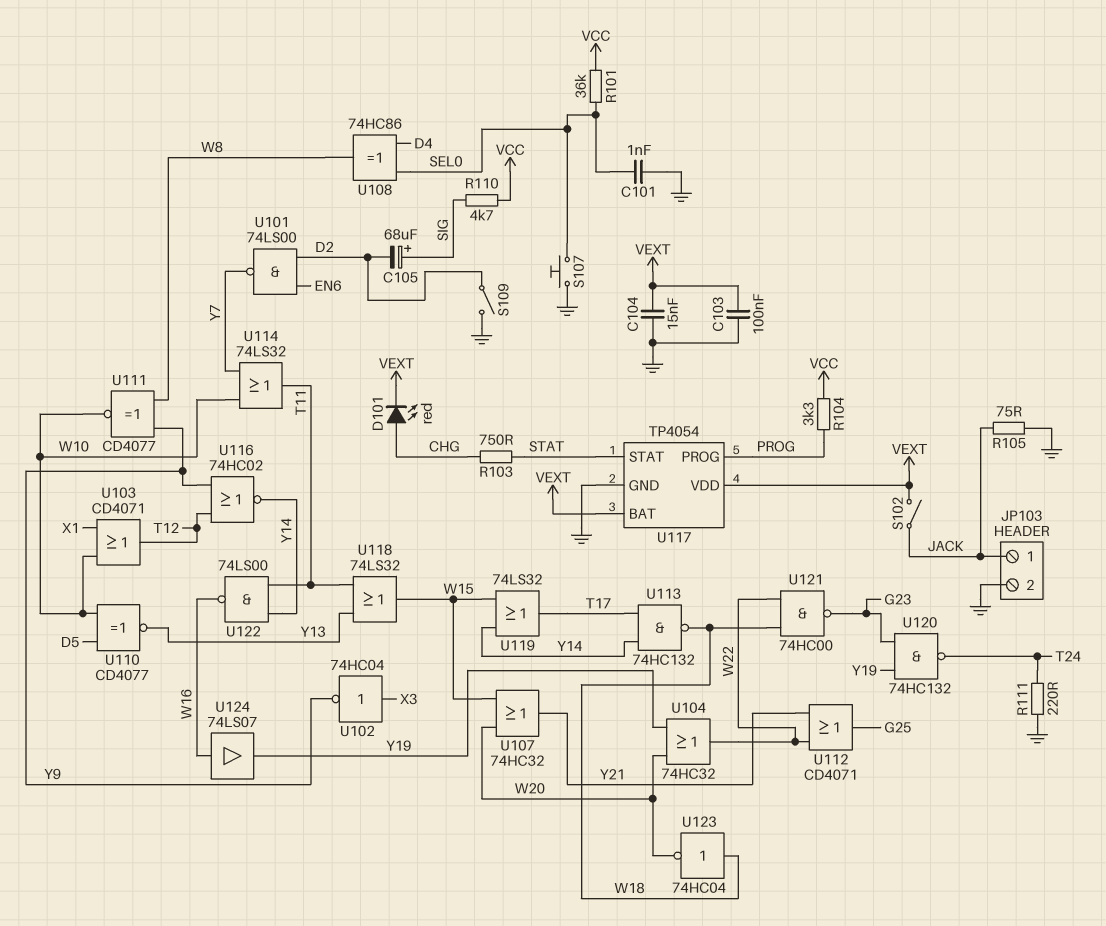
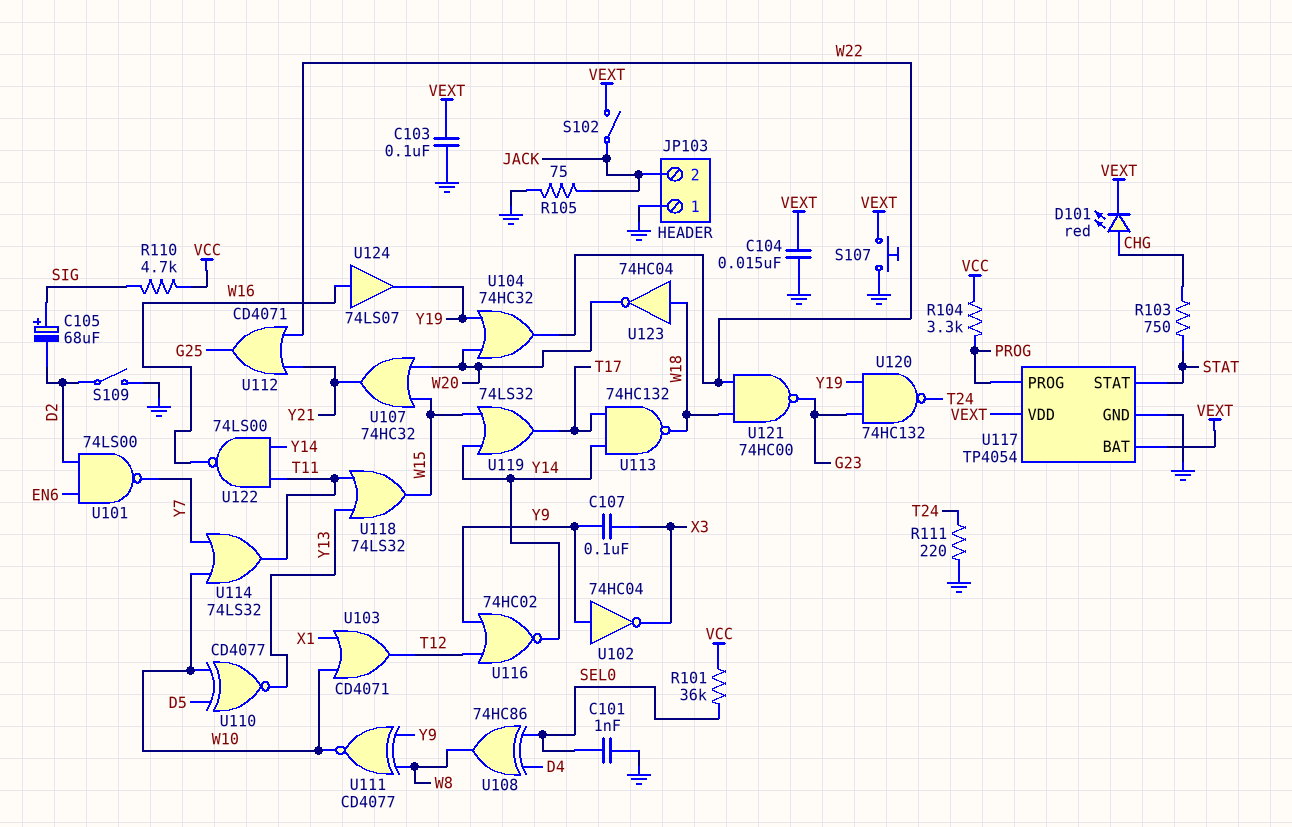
C107: none -> 100nF (X3, Y9)
JP103 pin 1: JACK -> GND
JP103 pin 2: GND -> JACK
S107: button (GND, SEL0) -> button (GND, VEXT)
U102: NOT 74HC04 (in X3, out Y9) -> NOT 74HC04 (in Y9, out X3)

